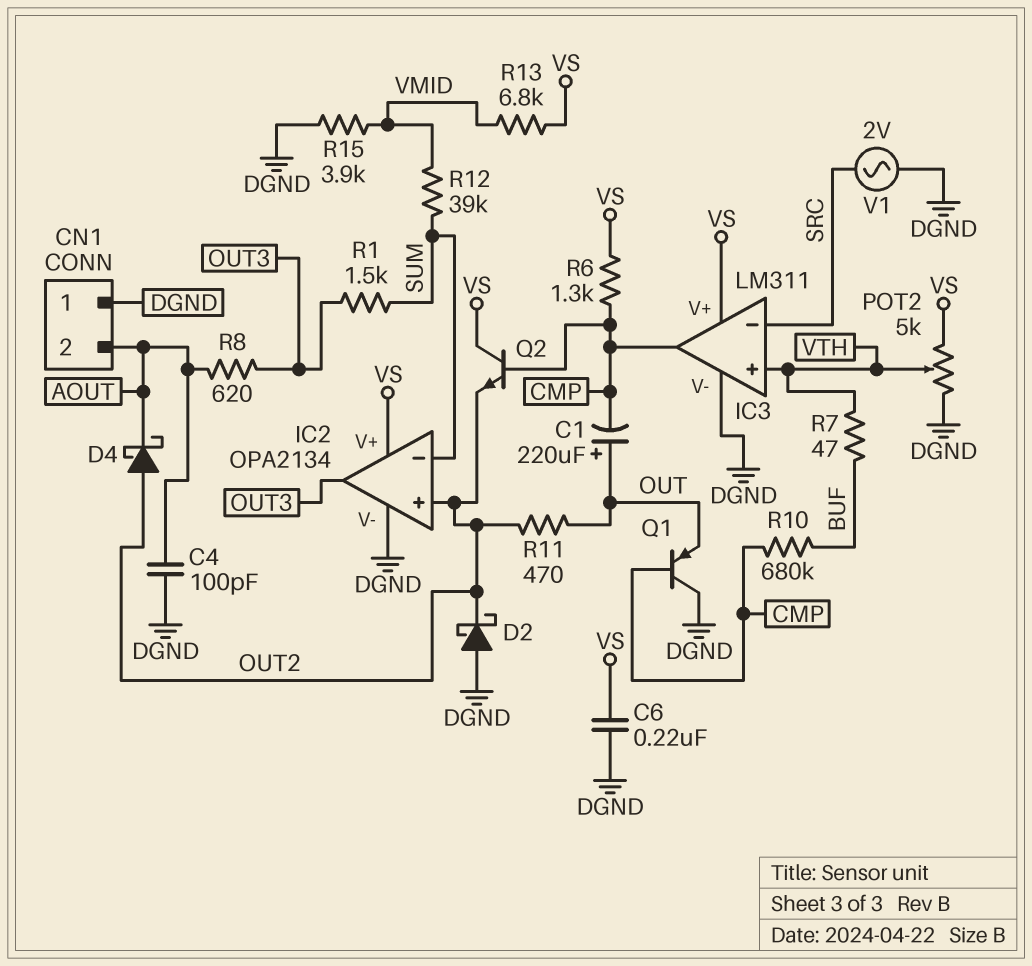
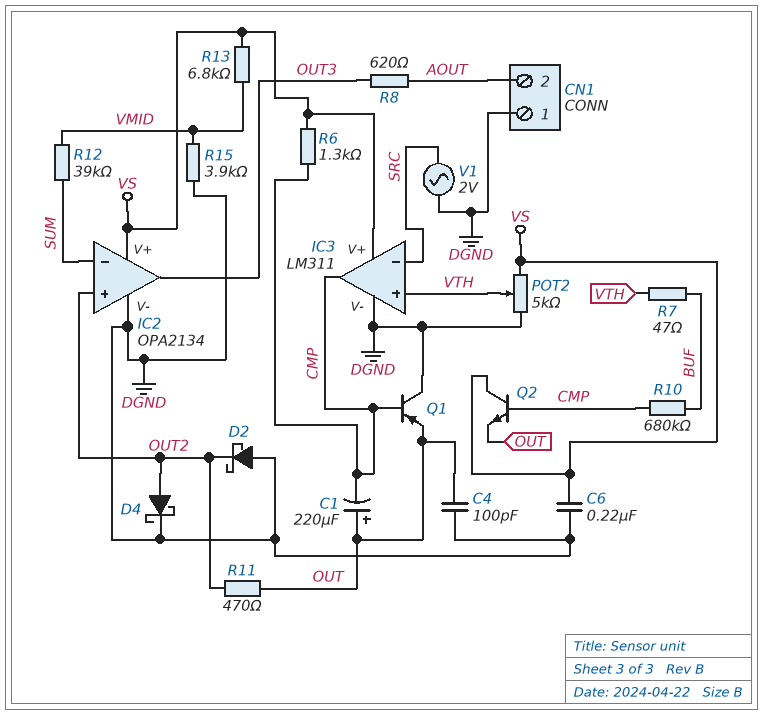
C4: 100pF (AOUT, DGND) -> 100pF (DGND, OUT)
D4: schottky (A OUT2, K AOUT) -> schottky (A OUT2, K DGND)
Q2: NPN (B CMP, C VS, E OUT2) -> NPN (B CMP, C VS, E OUT)
R1: 1.5k (OUT3, SUM) -> none

